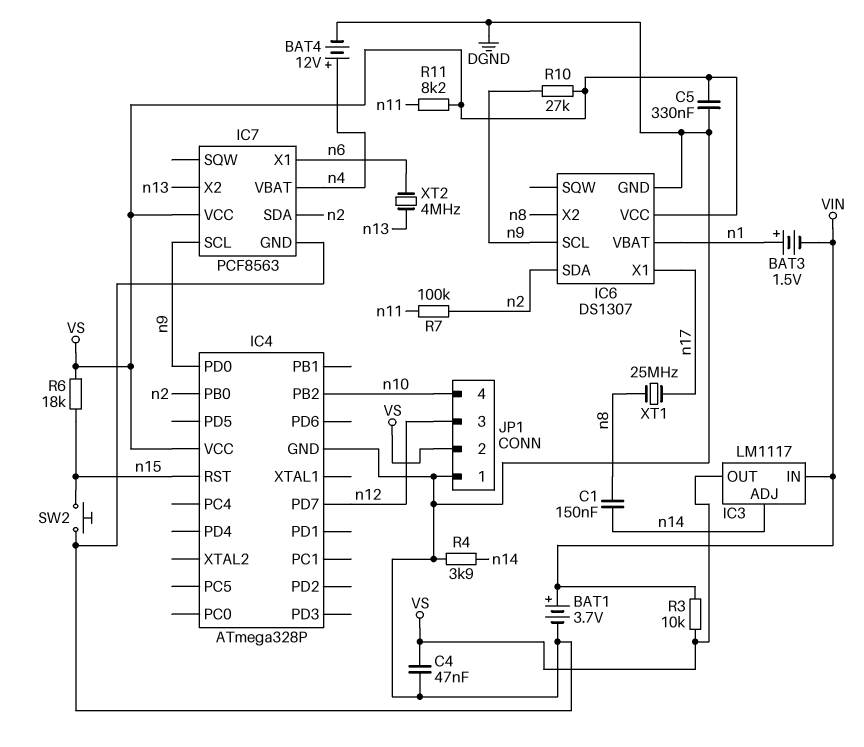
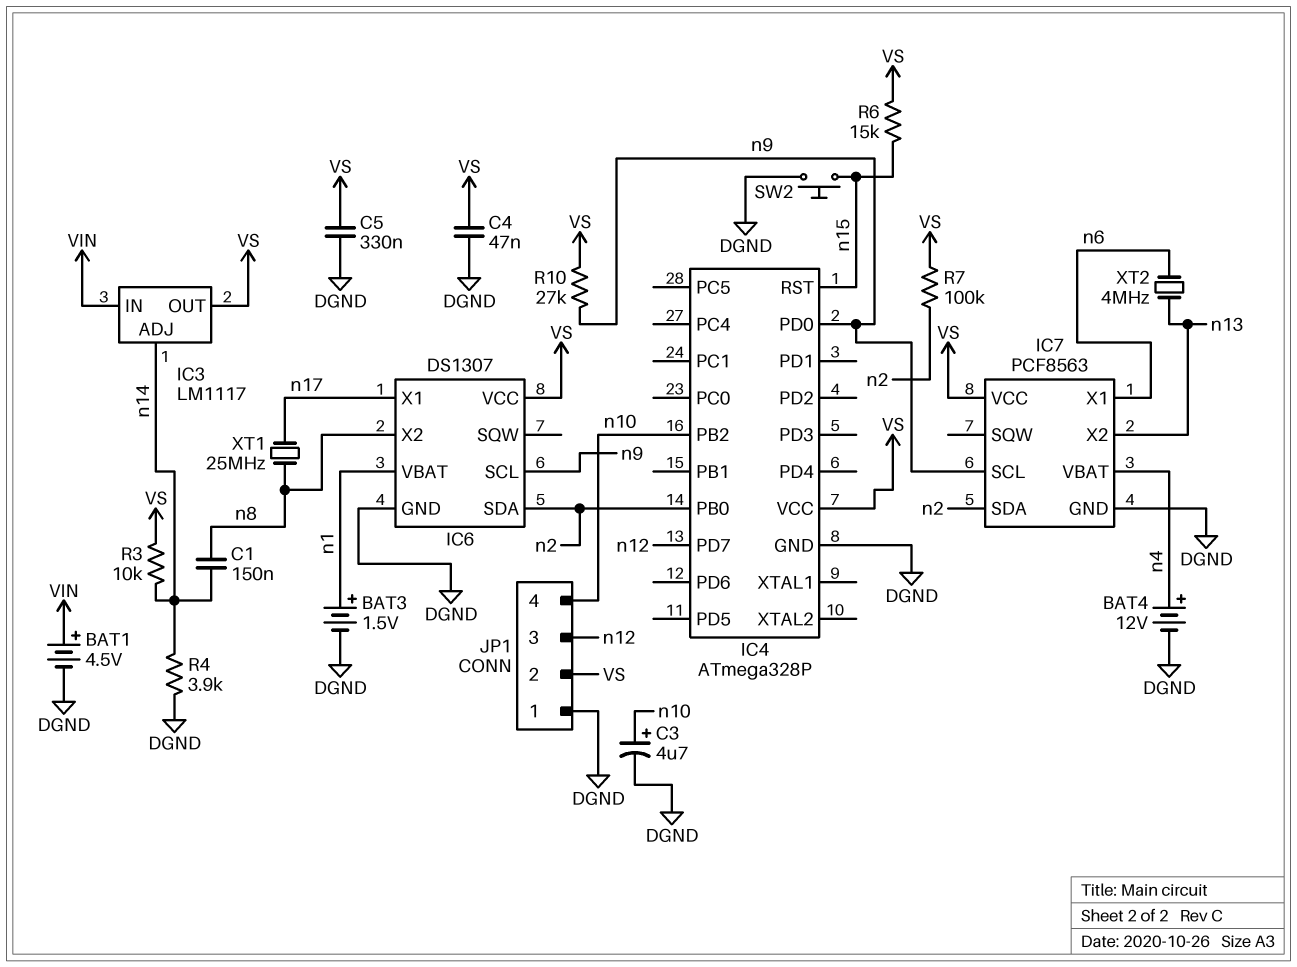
BAT1: 3.7V (plus VIN, minus DGND) -> 4.5V (plus VIN, minus DGND)
BAT3: 1.5V (plus n1, minus VIN) -> 1.5V (plus n1, minus DGND)
C3: none -> 4.7uF (plus n10, minus DGND)
R3: 10k (VIN, VS) -> 10k (VS, n14)
R6: 18k (VS, n15) -> 15k (VS, n15)
R7: 100k (n2, n11) -> 100k (VS, n2)
R11: 8.2k (VS, n11) -> none

